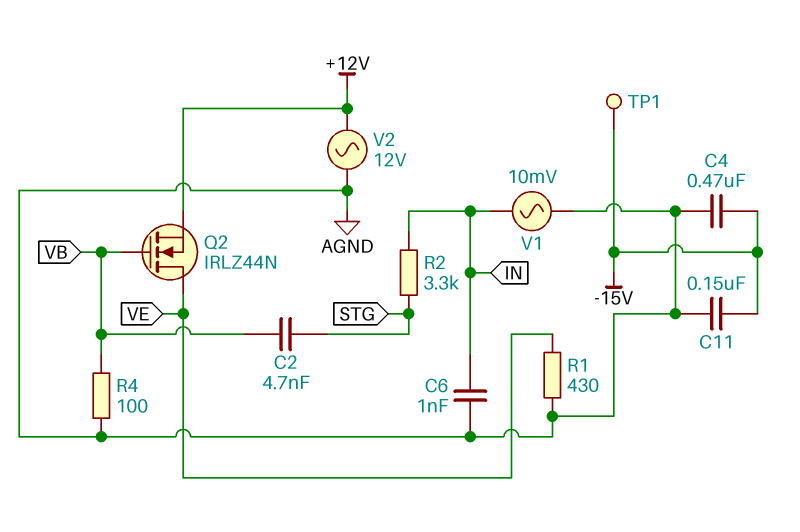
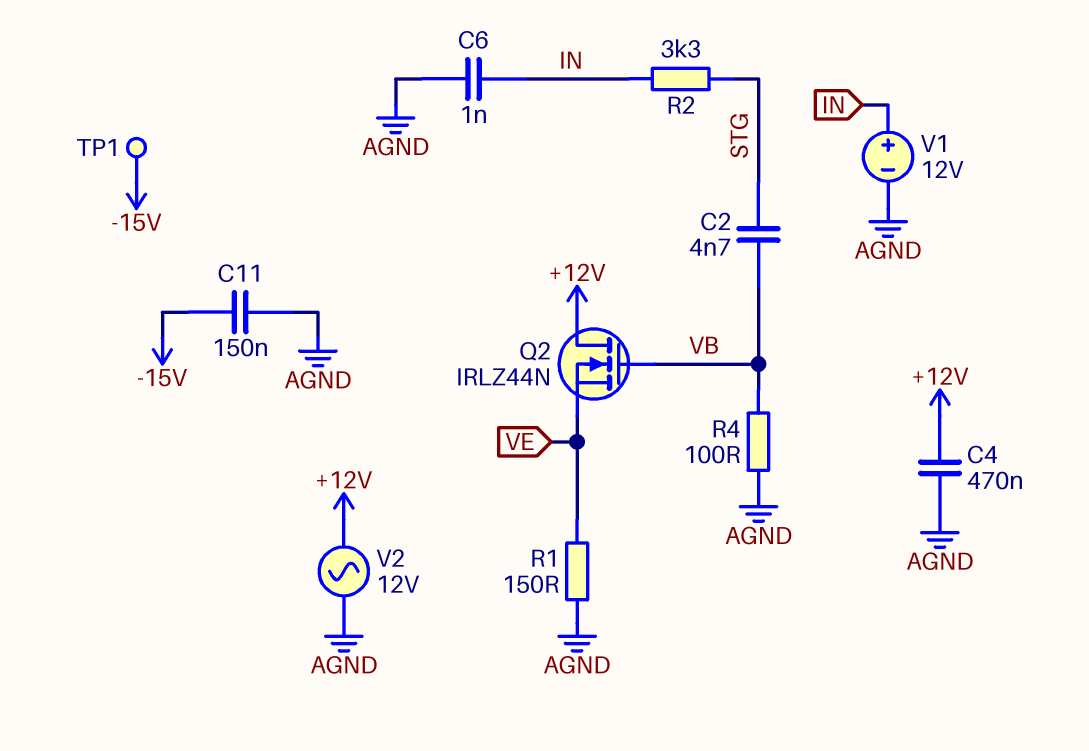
C4: 470nF (-15V, AGND) -> 470nF (+12V, AGND)
Q2: NMOS IRLZ44N (G VB, D VE, S +12V) -> NMOS IRLZ44N (G VB, D +12V, S VE)
R1: 430 (AGND, VE) -> 150 (AGND, VE)
V1: AC 10mV (AGND, IN) -> 12V (plus IN, minus AGND)

